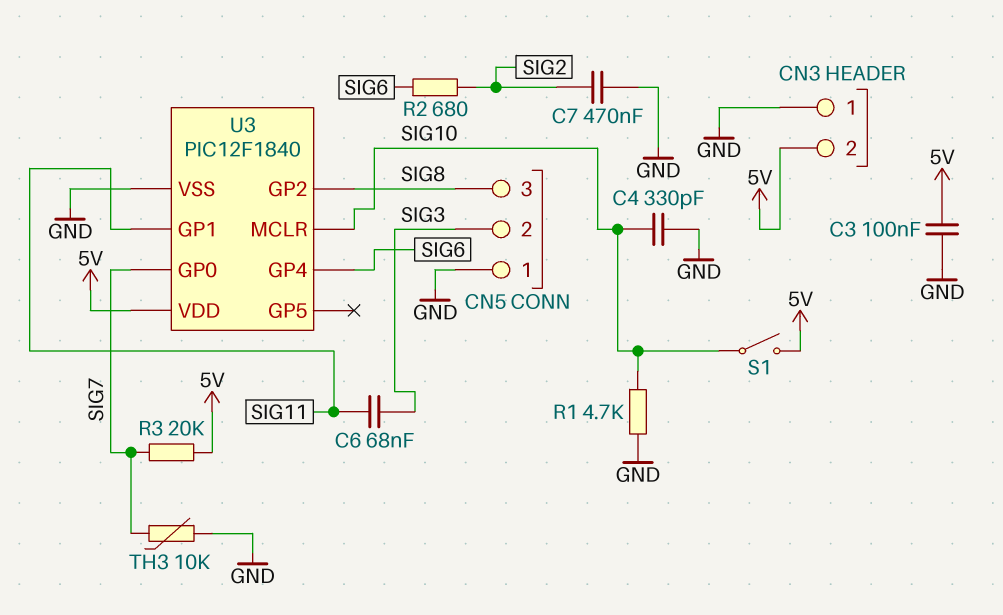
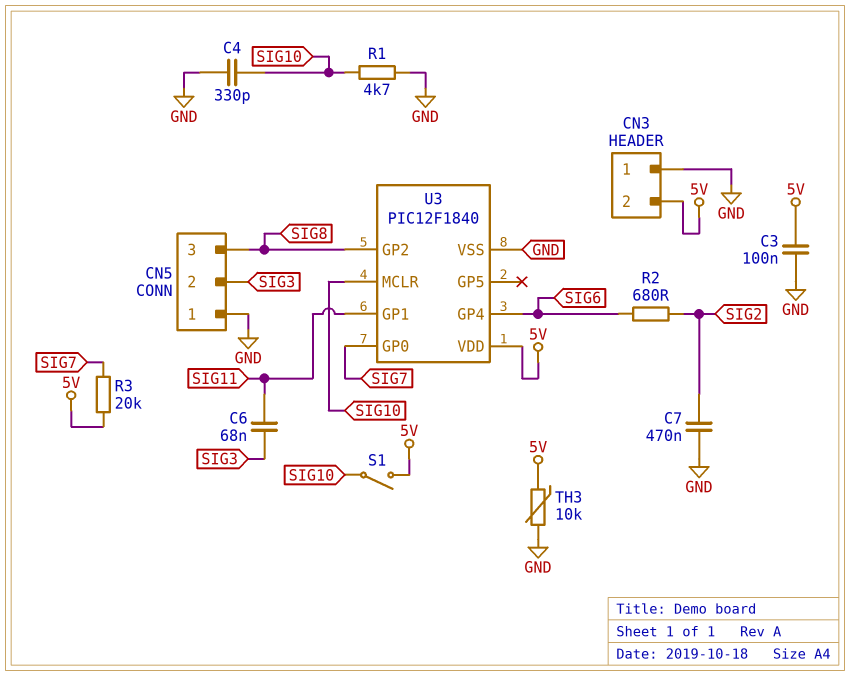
TH3: 10k (GND, SIG7) -> 10k (5V, GND)

